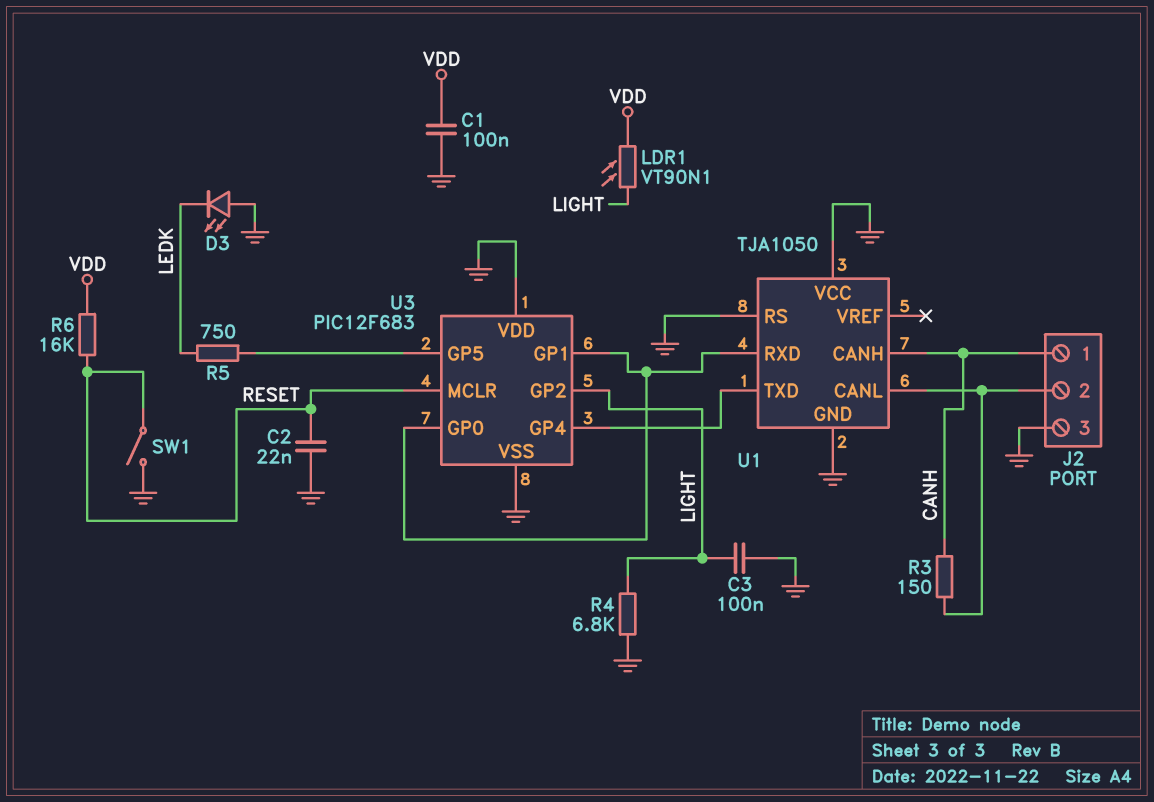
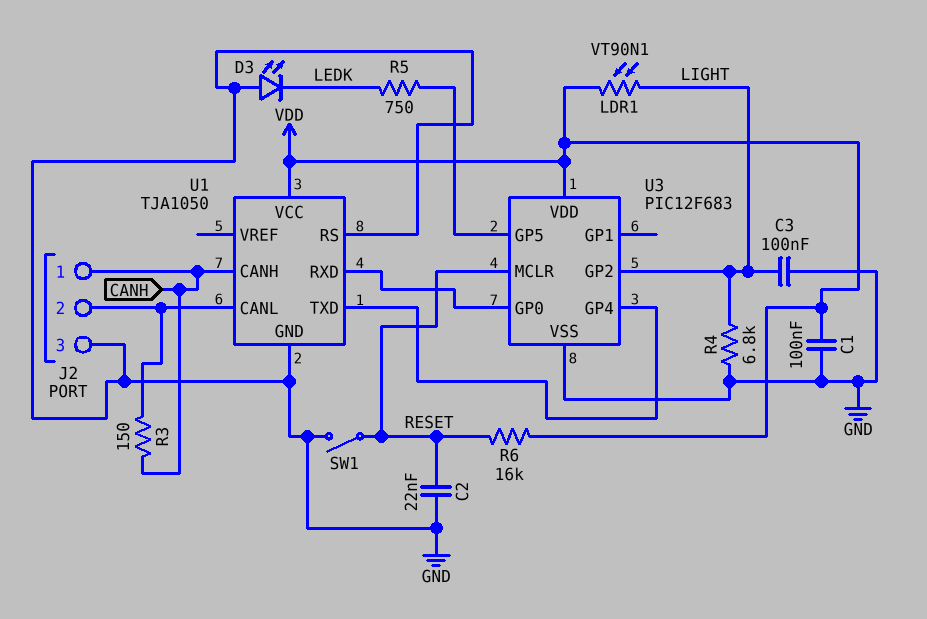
U1 pin VCC: GND -> VDD
U3 pin GP1: U1/RXD -> none
U3 pin VDD: GND -> VDD

